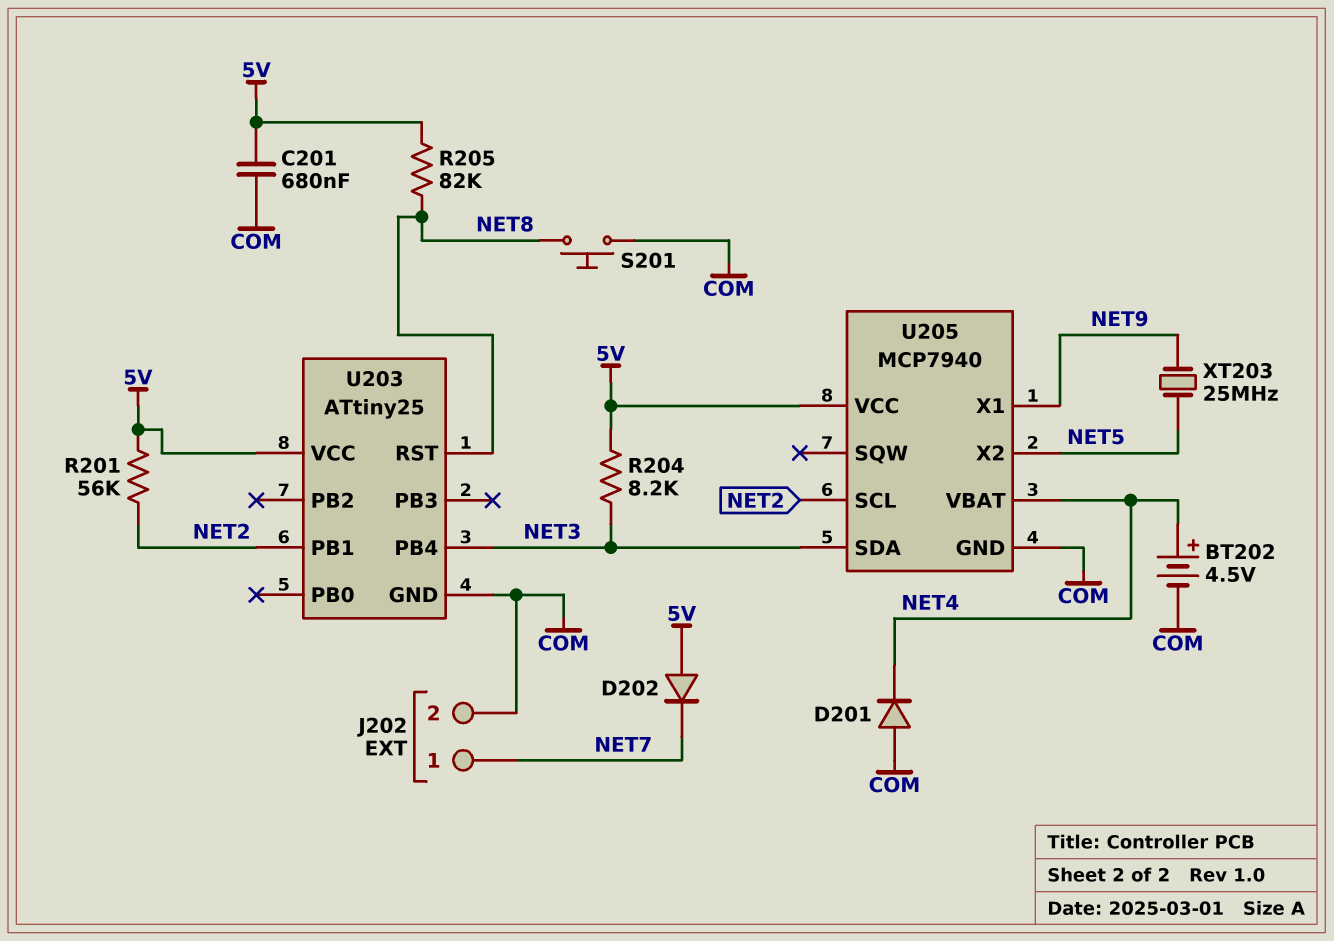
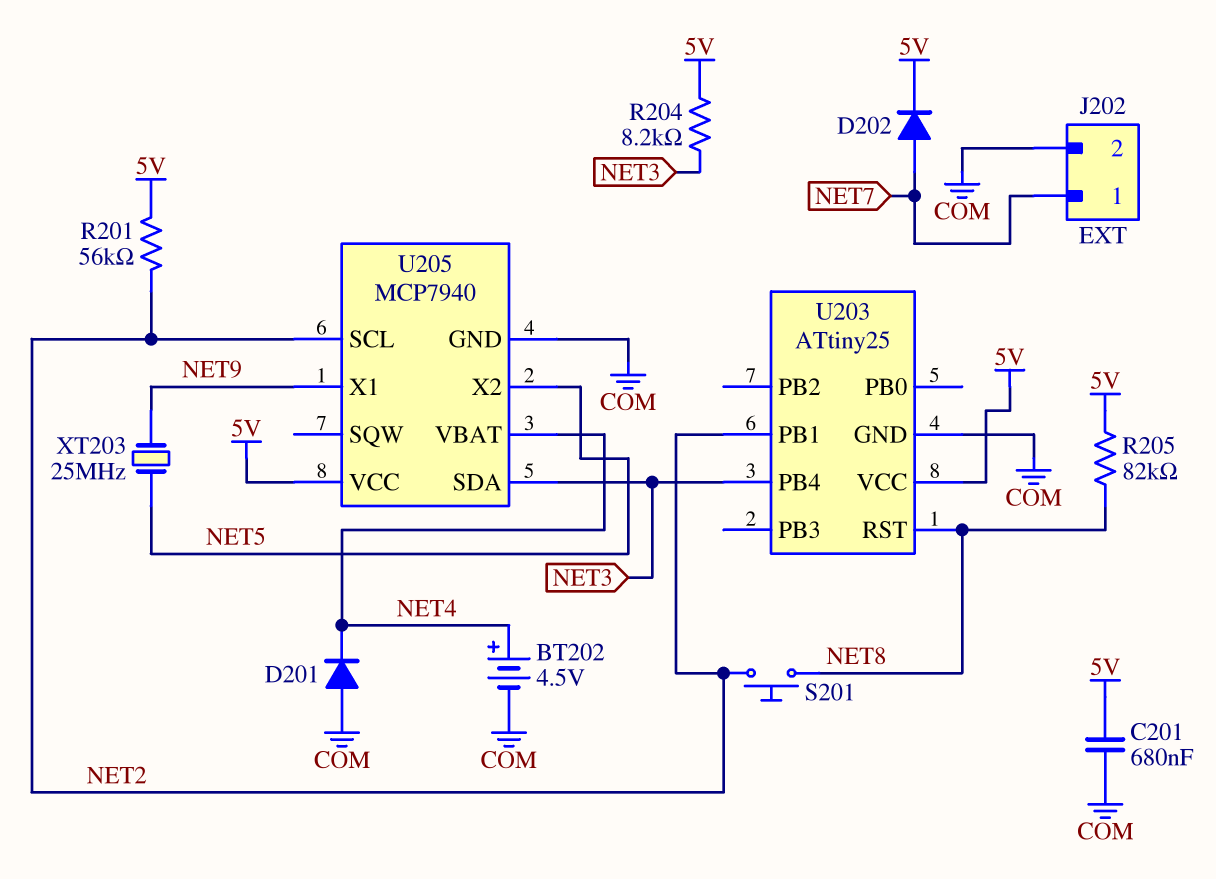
D202: diode (A 5V, K NET7) -> diode (A NET7, K 5V)
S201: button (COM, NET8) -> button (NET2, NET8)

